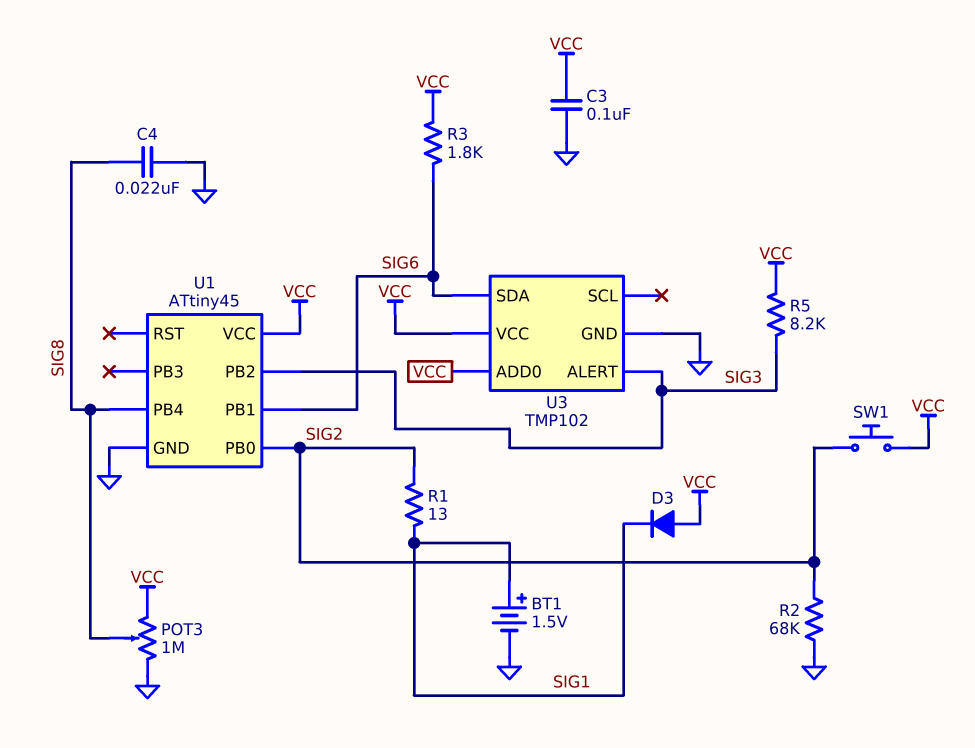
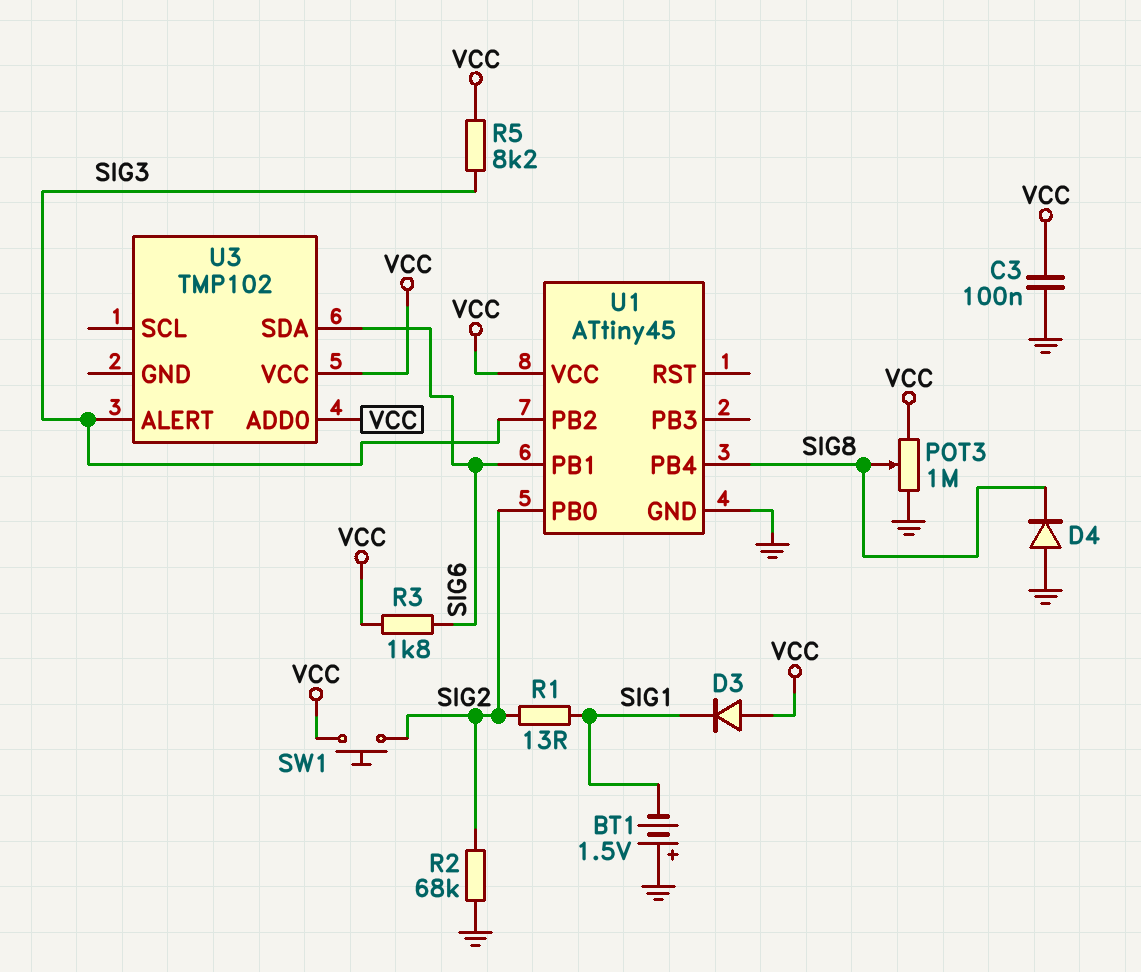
BT1: 1.5V (plus SIG1, minus GND) -> 1.5V (plus GND, minus SIG1)
C4: 22nF (GND, SIG8) -> none
D4: none -> diode (A GND, K SIG8)
U3 pin GND: GND -> none

